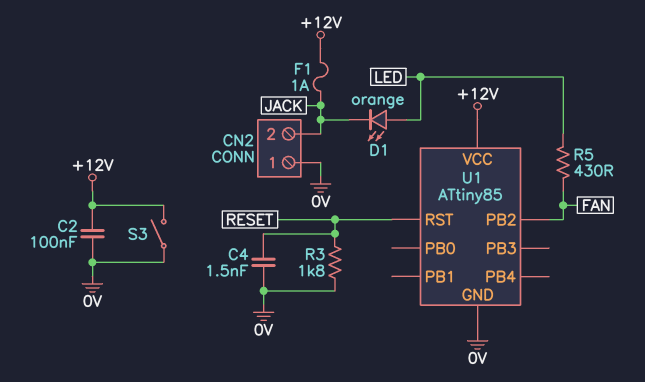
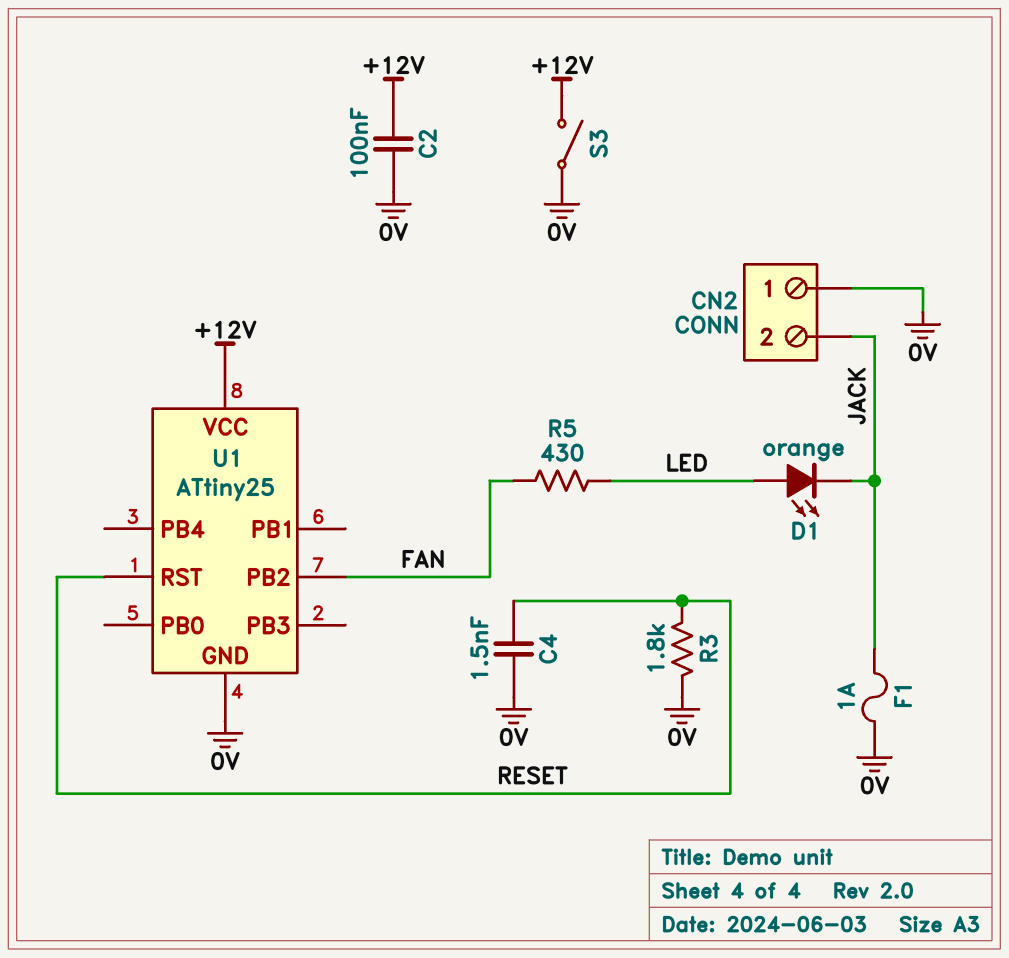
F1: 1A (+12V, JACK) -> 1A (0V, JACK)
U1: ATtiny85 -> ATtiny25

